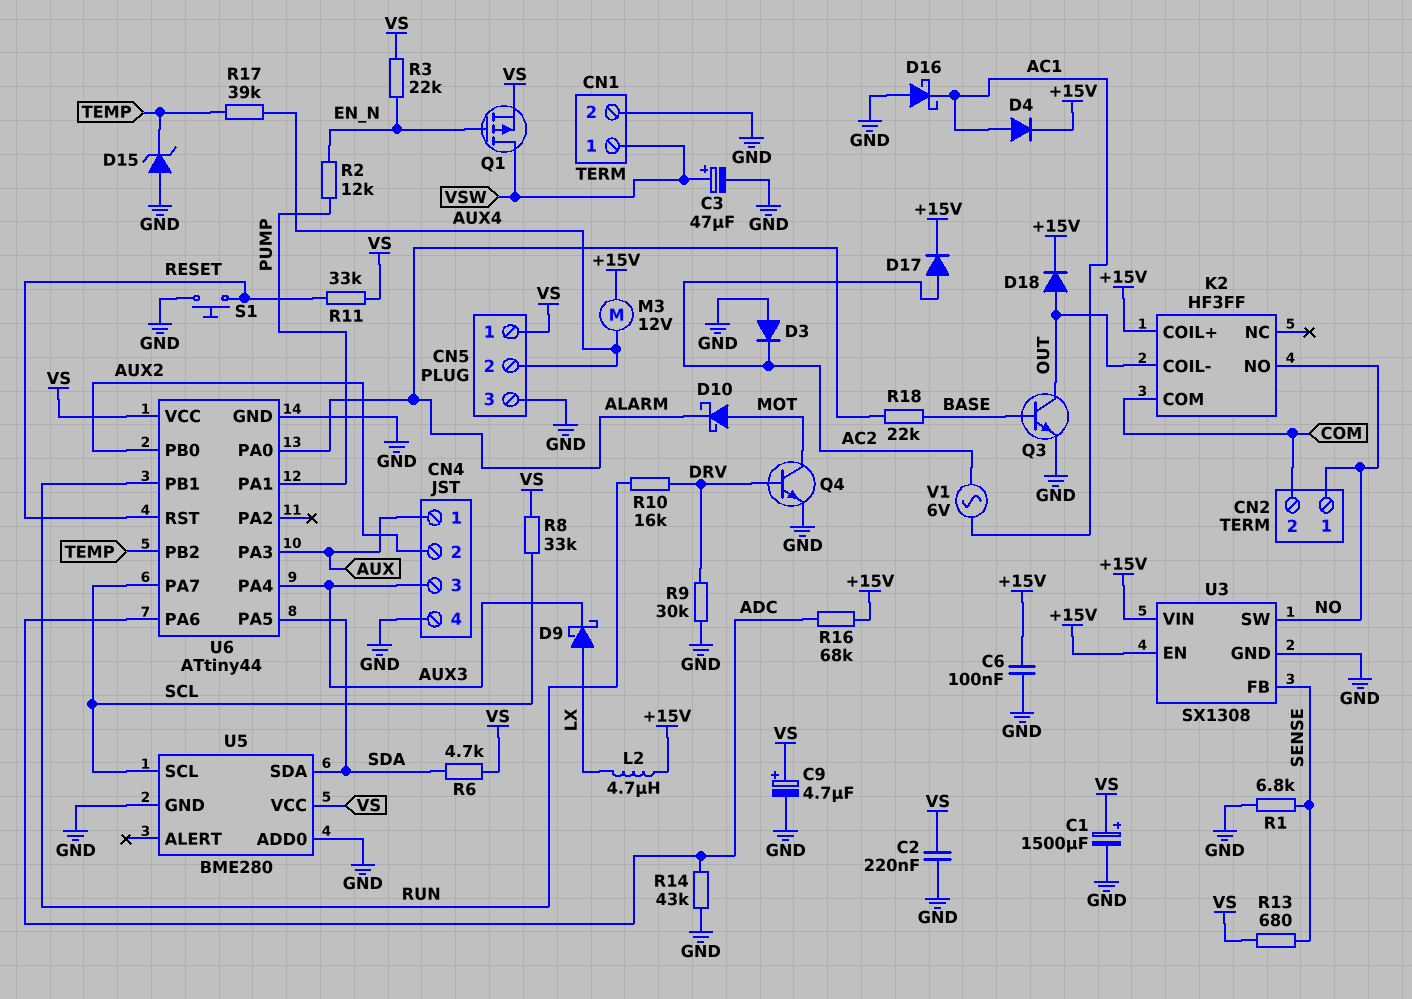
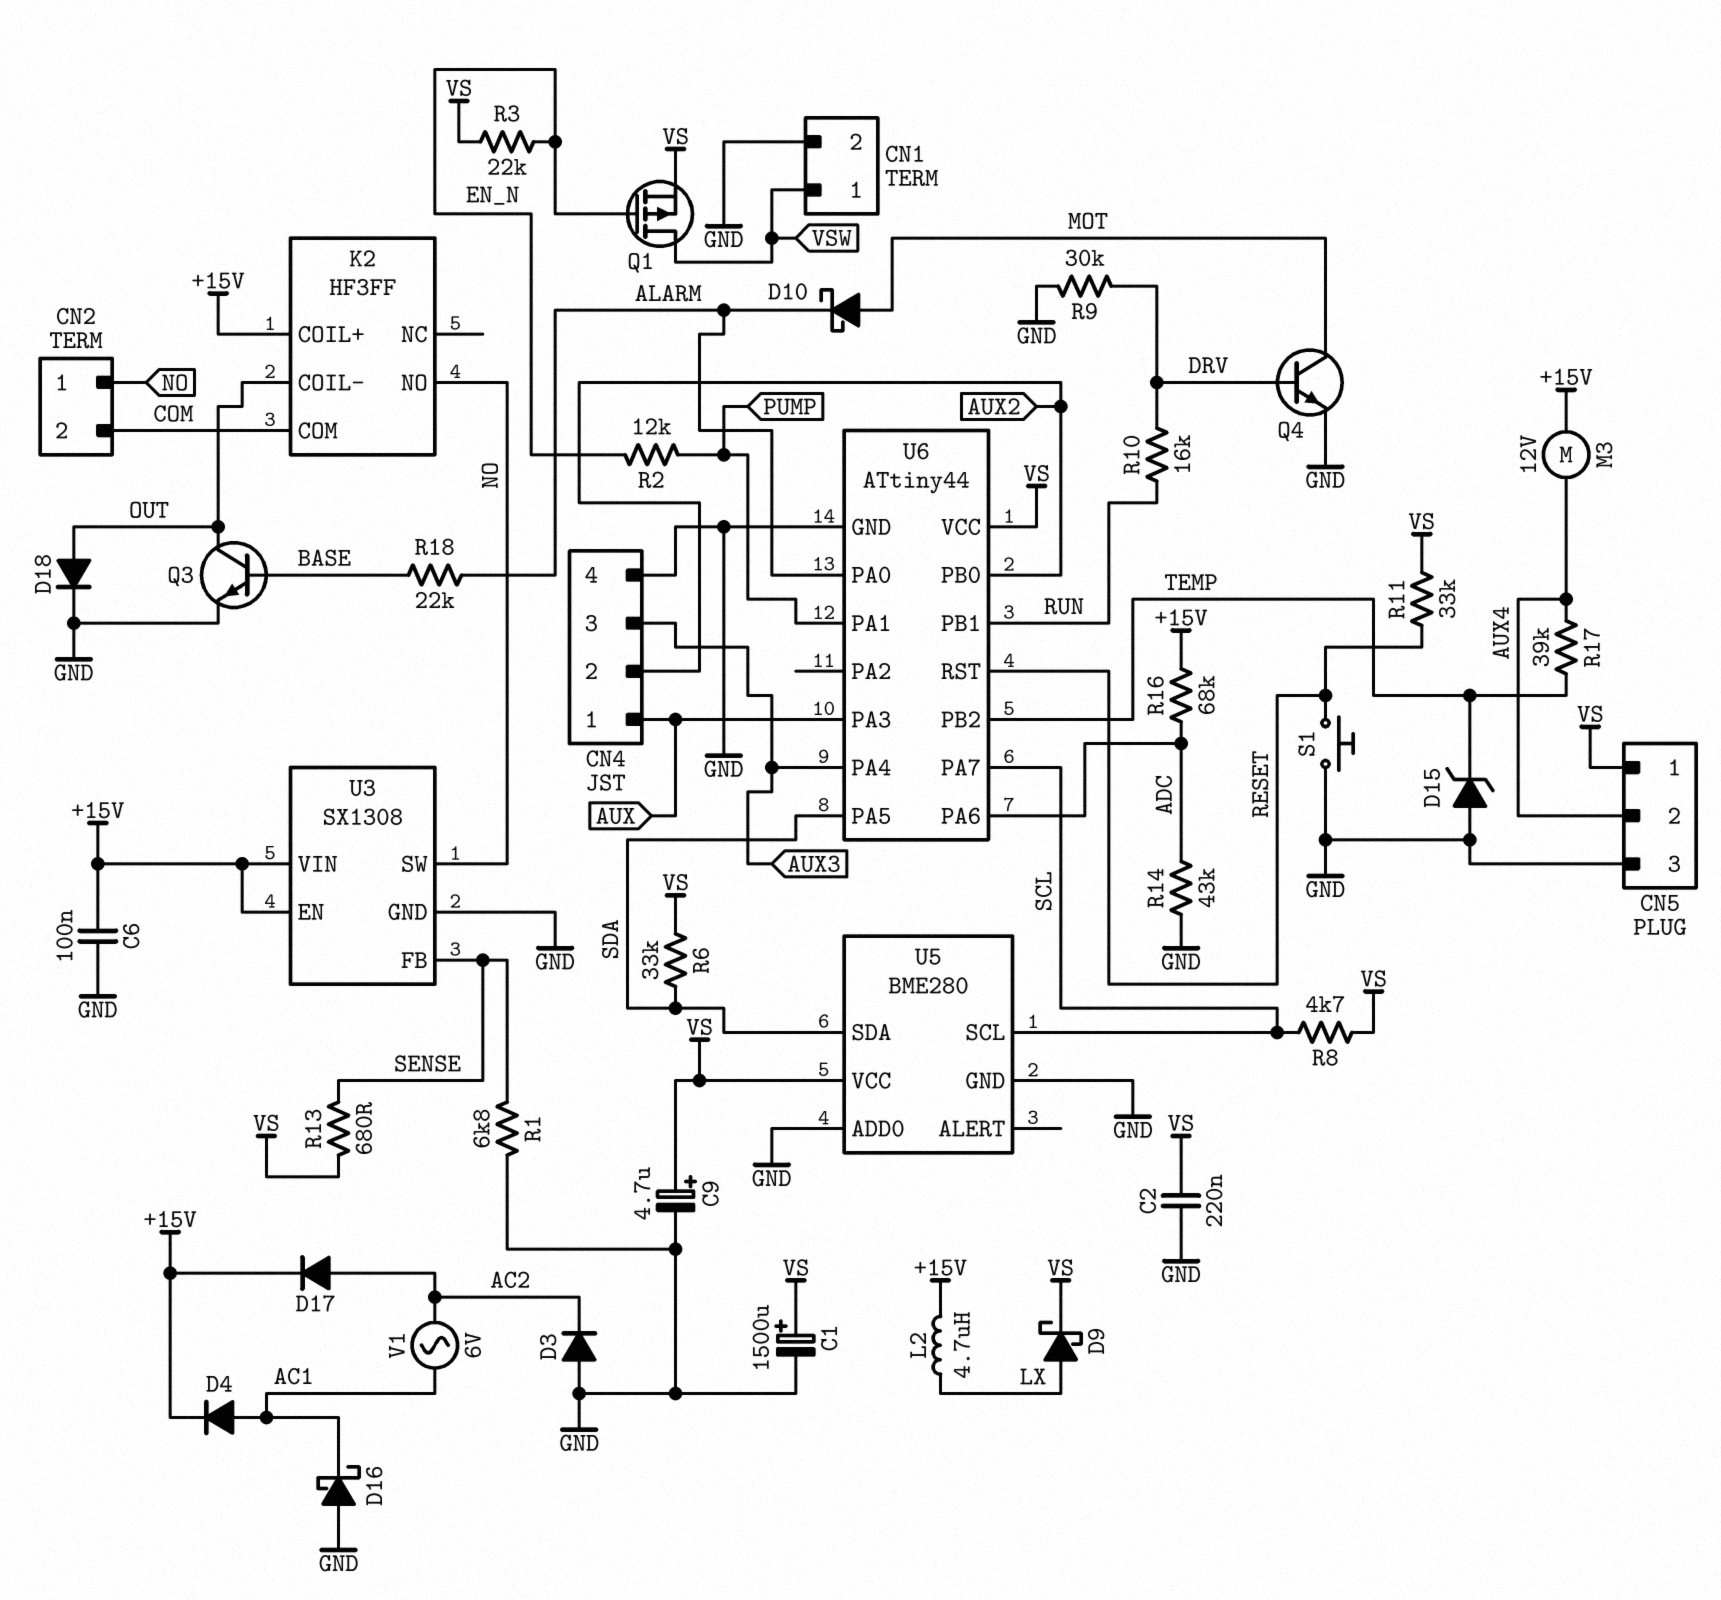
C3: 47uF (plus VSW, minus GND) -> none
D9: schottky (A LX, K AUX3) -> schottky (A LX, K VS)
D18: diode (A OUT, K +15V) -> diode (A OUT, K GND)
R6: 4.7k (SDA, VS) -> 33k (SDA, VS)
R8: 33k (SCL, VS) -> 4.7k (SCL, VS)

